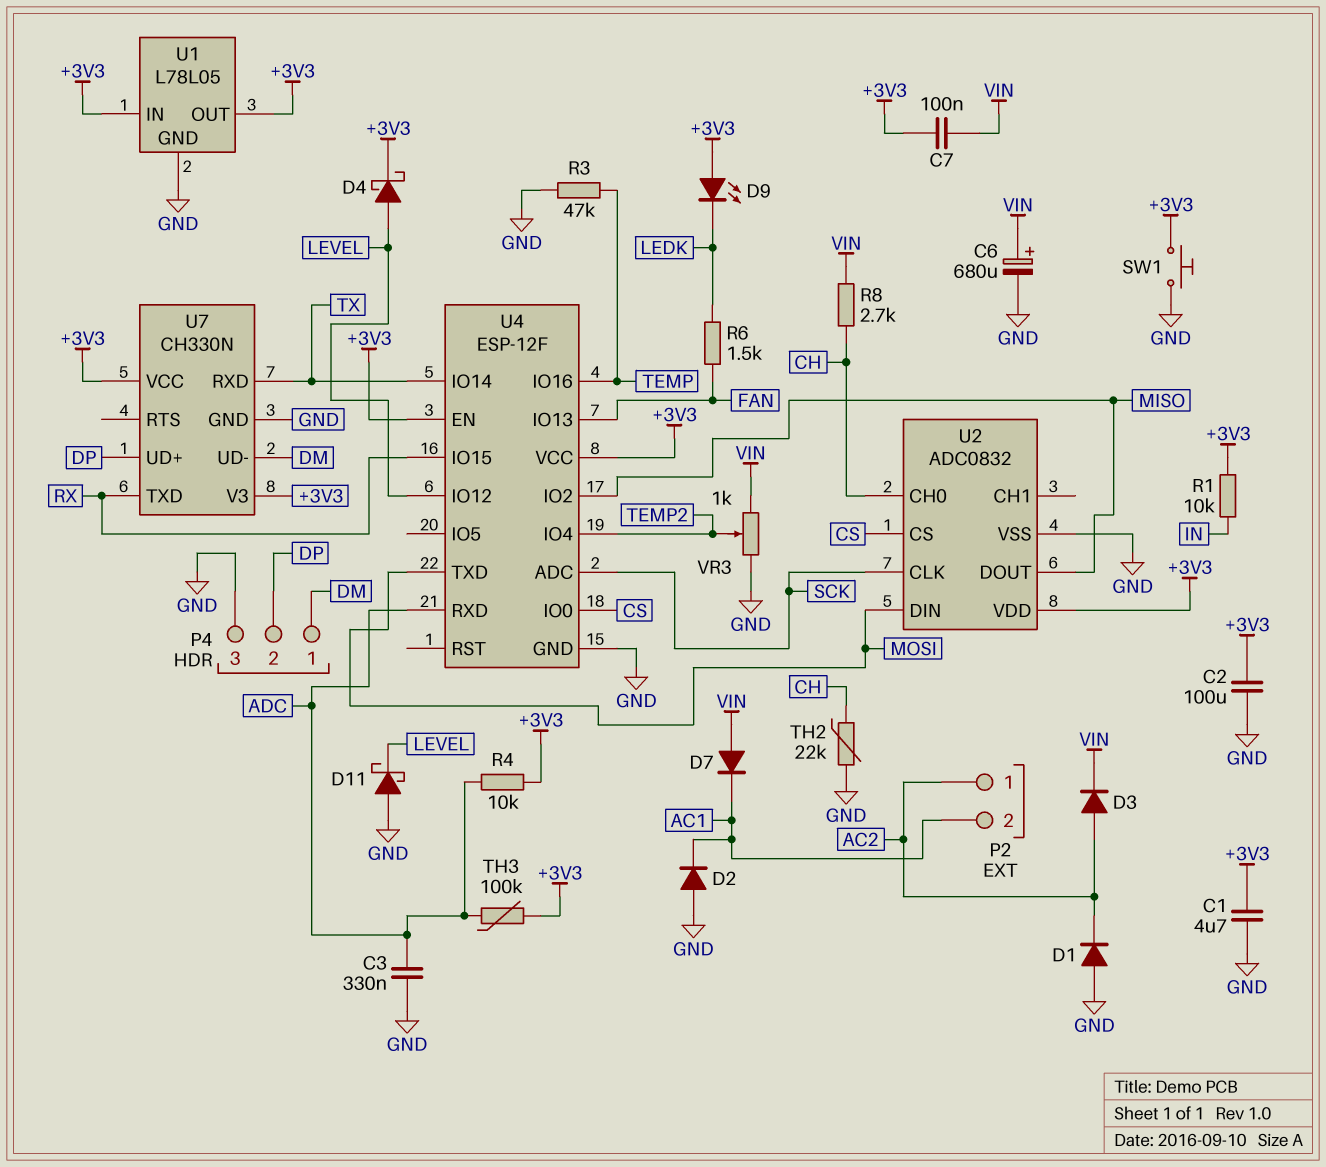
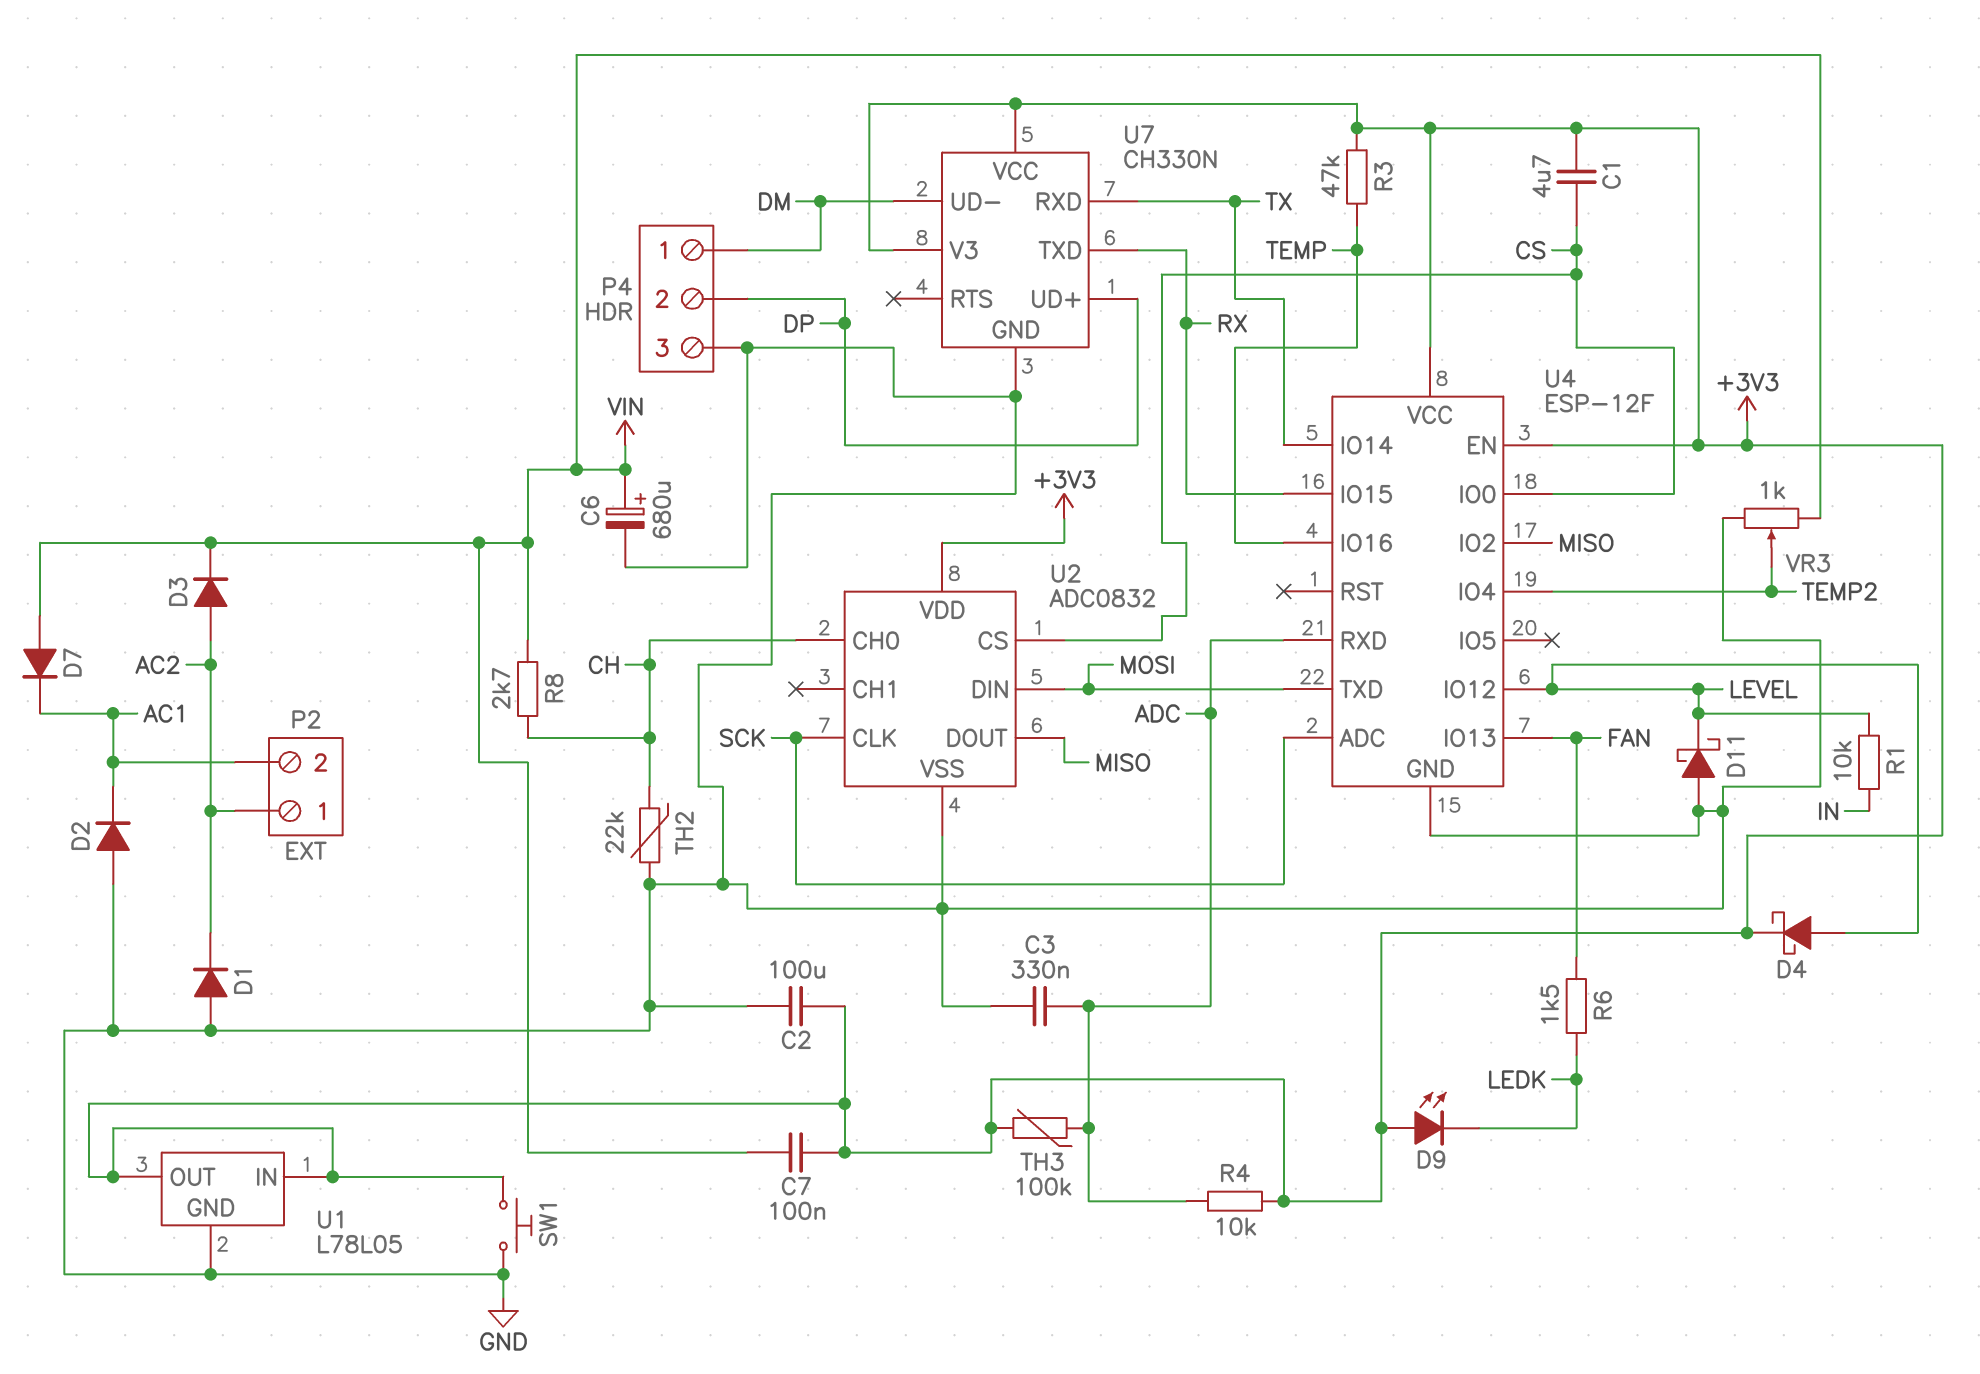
C1: 4.7uF (+3V3, GND) -> 4.7uF (+3V3, CS)
R1: 10k (+3V3, IN) -> 10k (IN, LEVEL)
R3: 47k (GND, TEMP) -> 47k (+3V3, TEMP)

